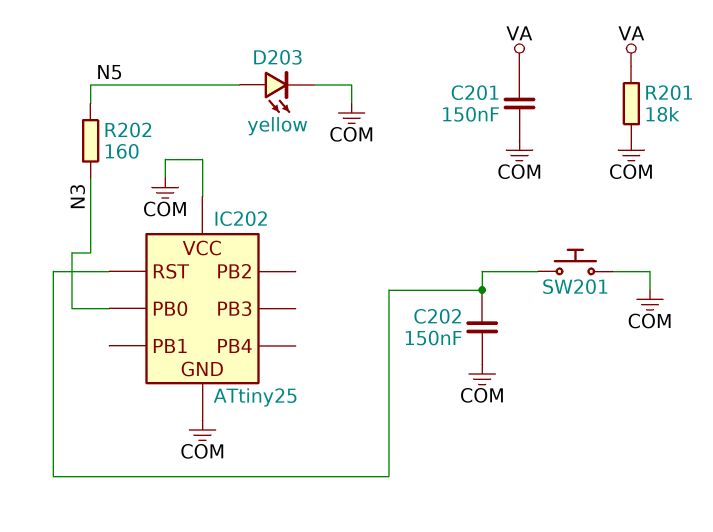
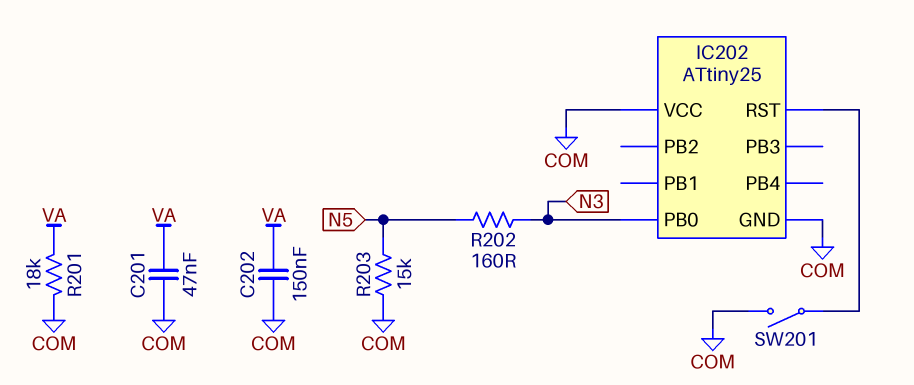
C201: 150nF (COM, VA) -> 47nF (COM, VA)
C202: 150nF (COM, IC202/RST) -> 150nF (COM, VA)
D203: LED yellow (A N5, K COM) -> none
R203: none -> 15k (COM, N5)
SW201: button (COM, IC202/RST) -> switch (COM, IC202/RST)

